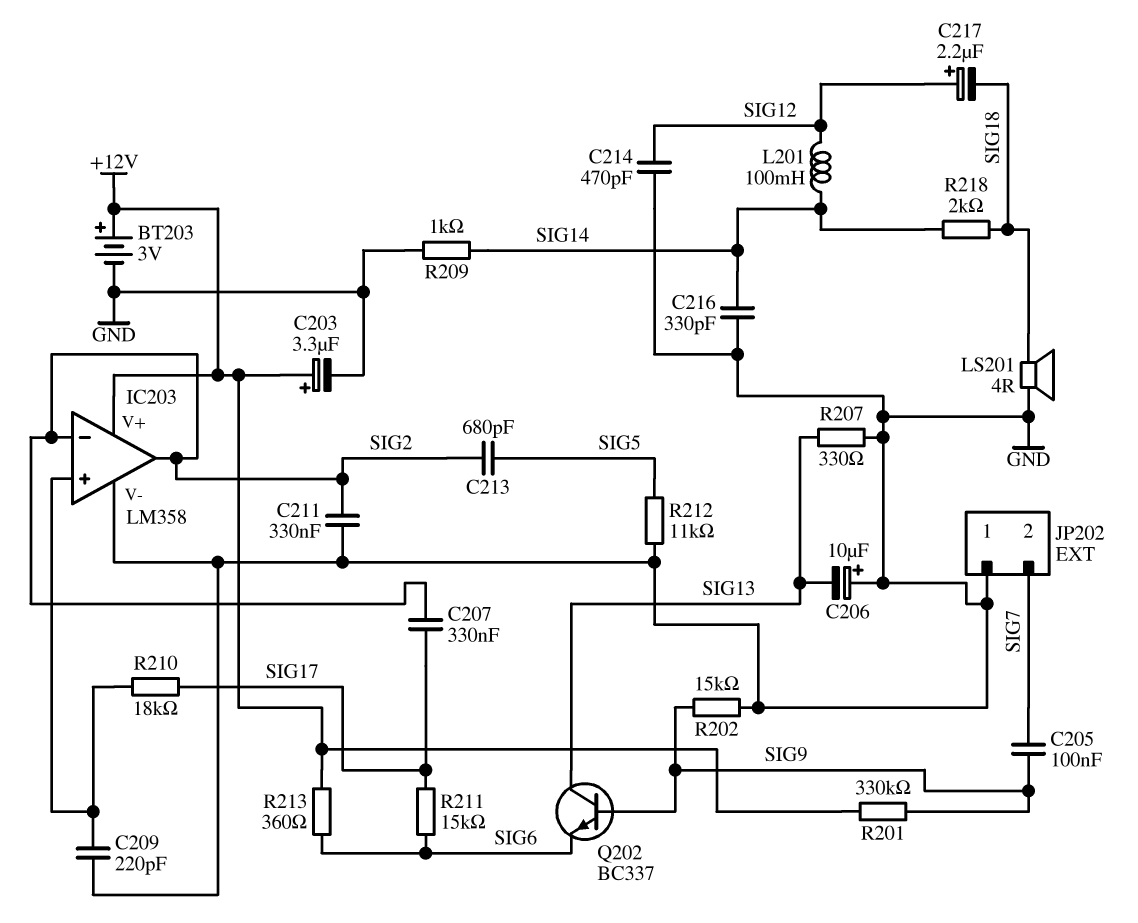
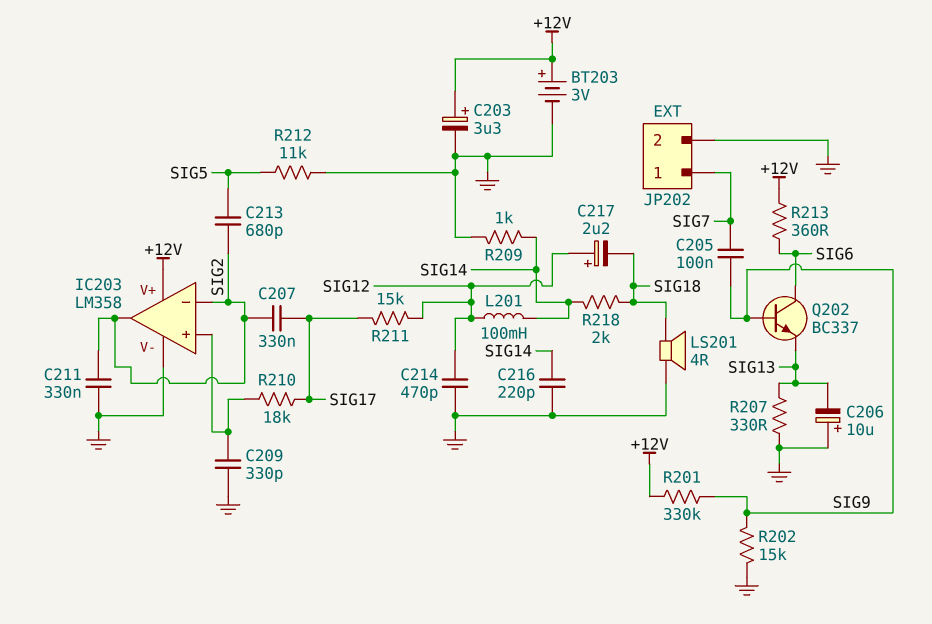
C209: 220pF (GND, IC203/in+) -> 330pF (GND, IC203/in+)
C216: 330pF (GND, SIG14) -> 220pF (GND, SIG14)
JP202 pin 1: GND -> SIG7
JP202 pin 2: SIG7 -> GND
Q202: NPN BC337 (B SIG9, C SIG13, E SIG6) -> NPN BC337 (B SIG9, C SIG6, E SIG13)
R211: 15k (SIG6, SIG17) -> 15k (SIG12, SIG17)

